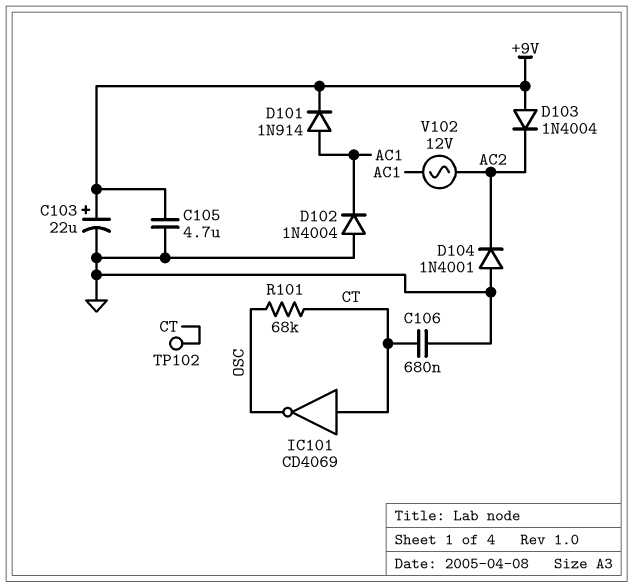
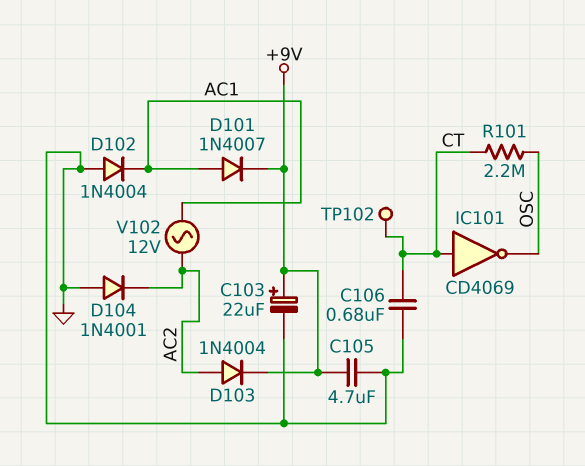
D101: diode 1N914 (A AC1, K +9V) -> diode 1N4007 (A AC1, K +9V)
D103: diode 1N4004 (A +9V, K AC2) -> diode 1N4004 (A AC2, K +9V)
R101: 68k (CT, OSC) -> 2.2M (CT, OSC)

